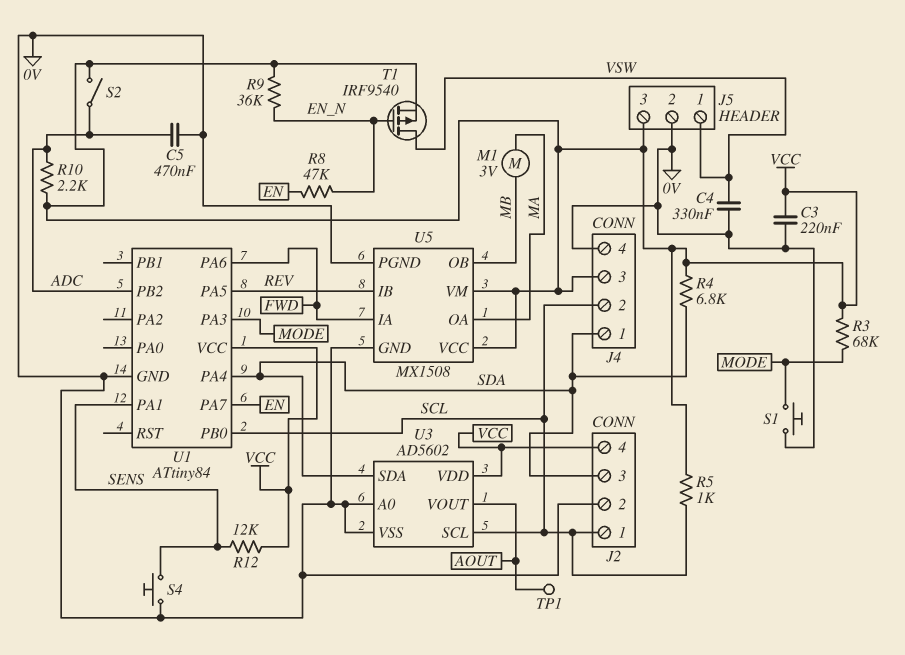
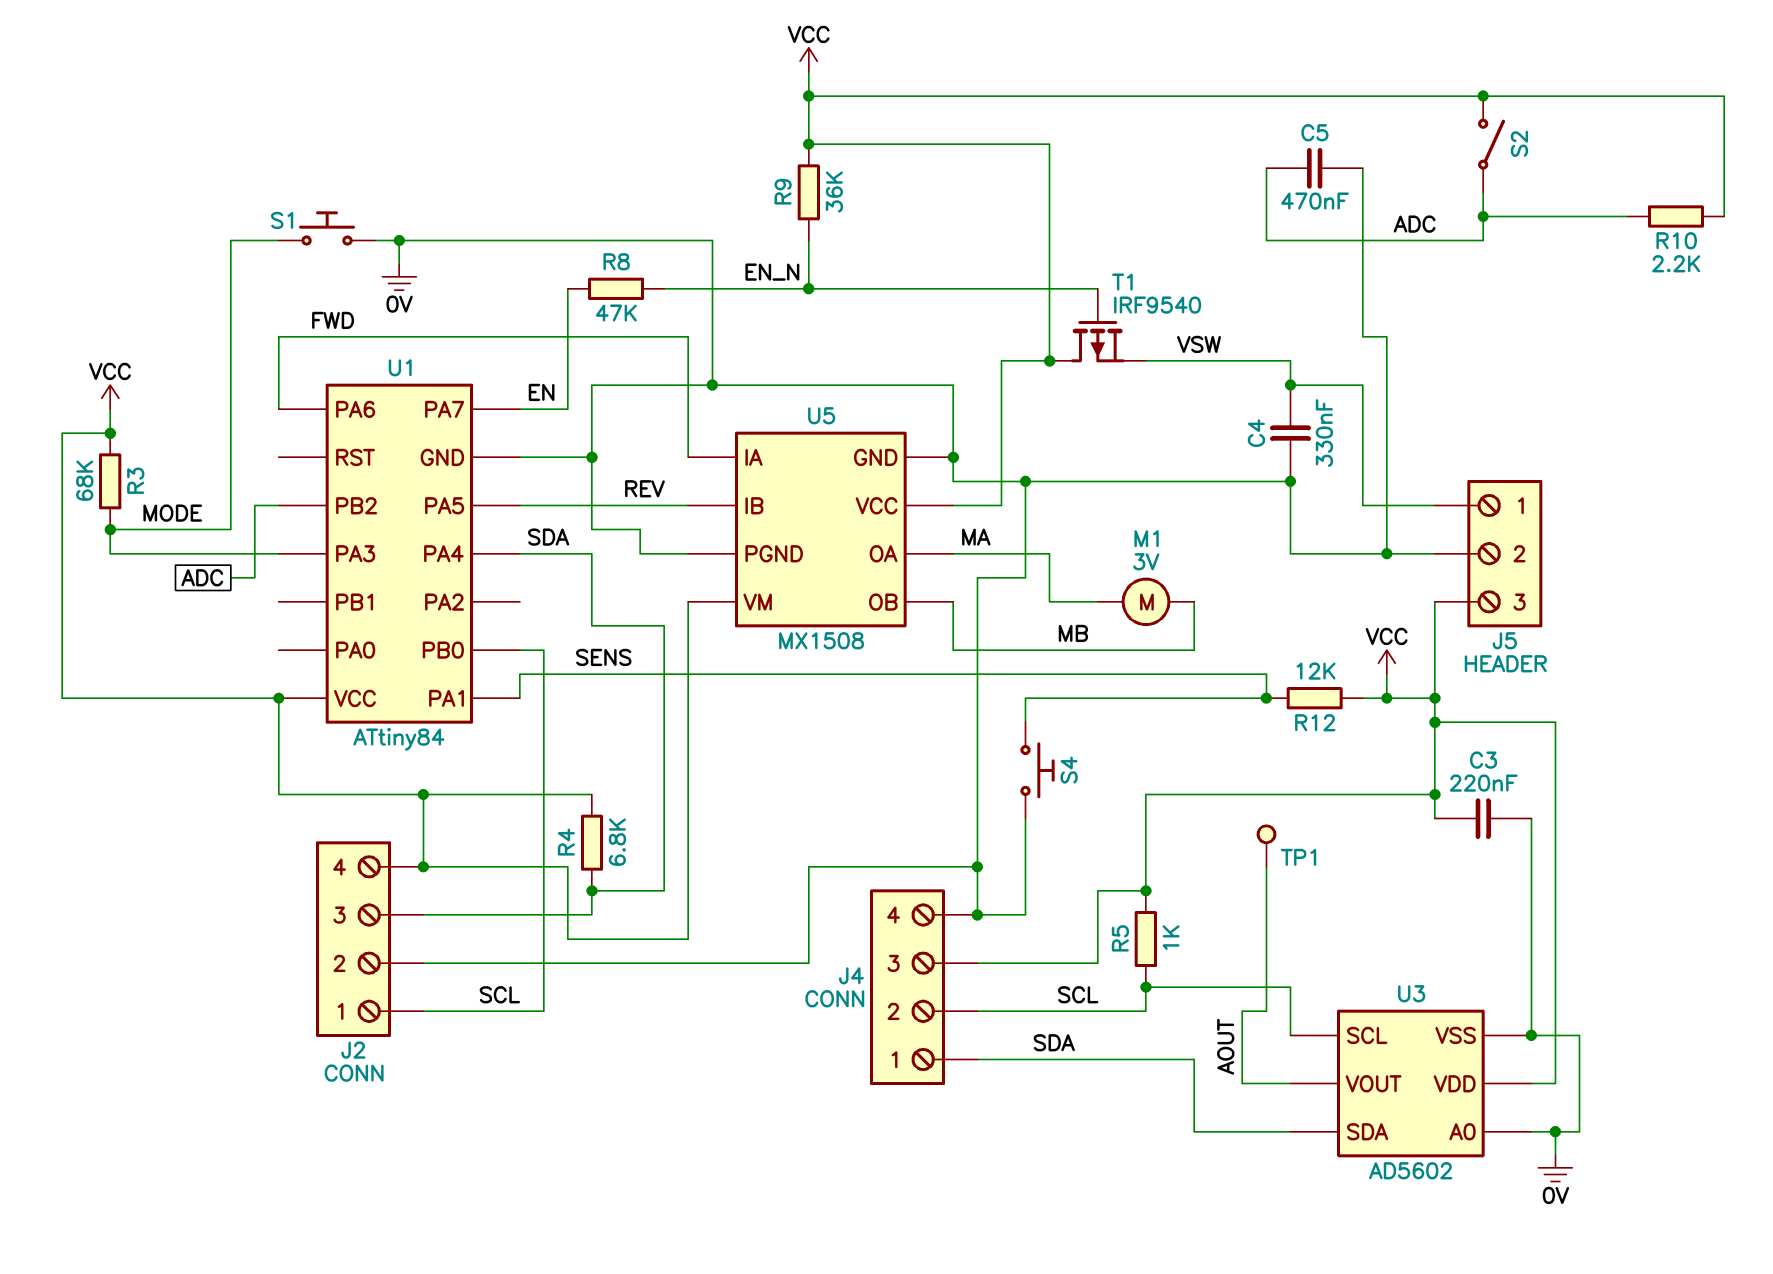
T1: PMOS IRF9540 (G EN_N, D VSW, S VCC) -> PMOS IRF9540 (G EN_N, D VCC, S VSW)

